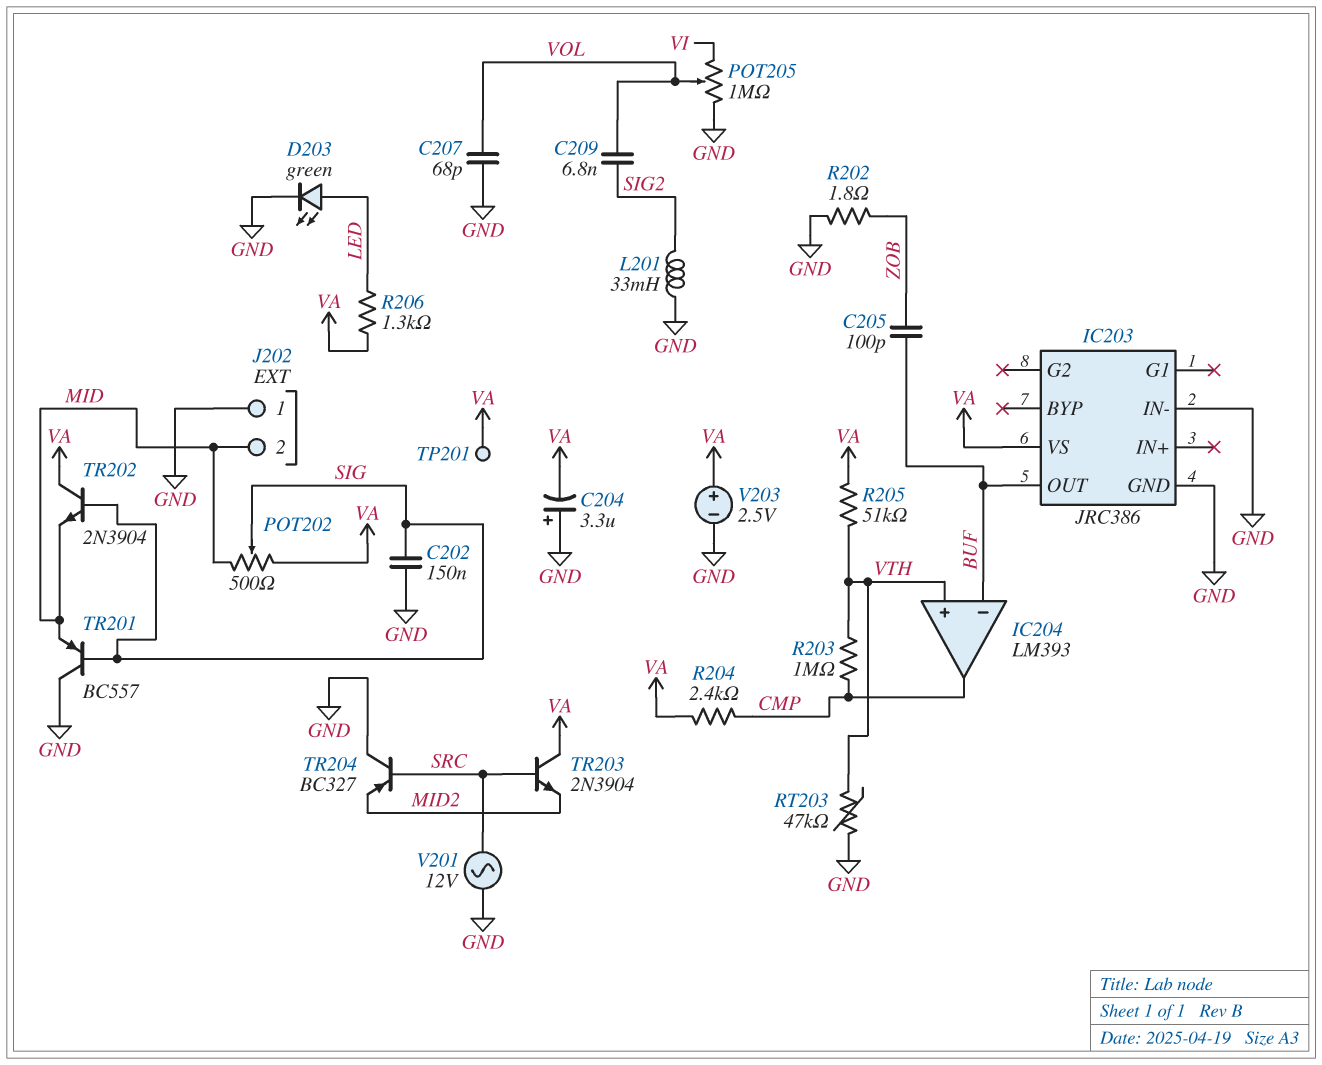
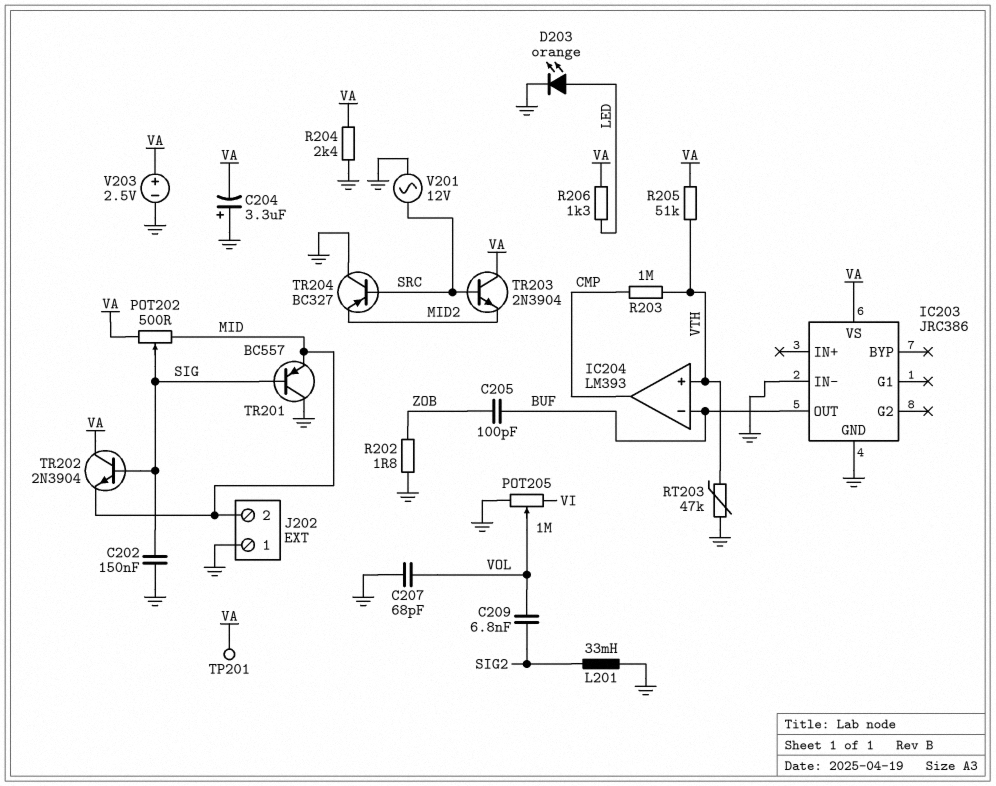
D203: LED green (A LED, K GND) -> LED orange (A LED, K GND)
R204: 2.4k (CMP, VA) -> 2.4k (GND, VA)

